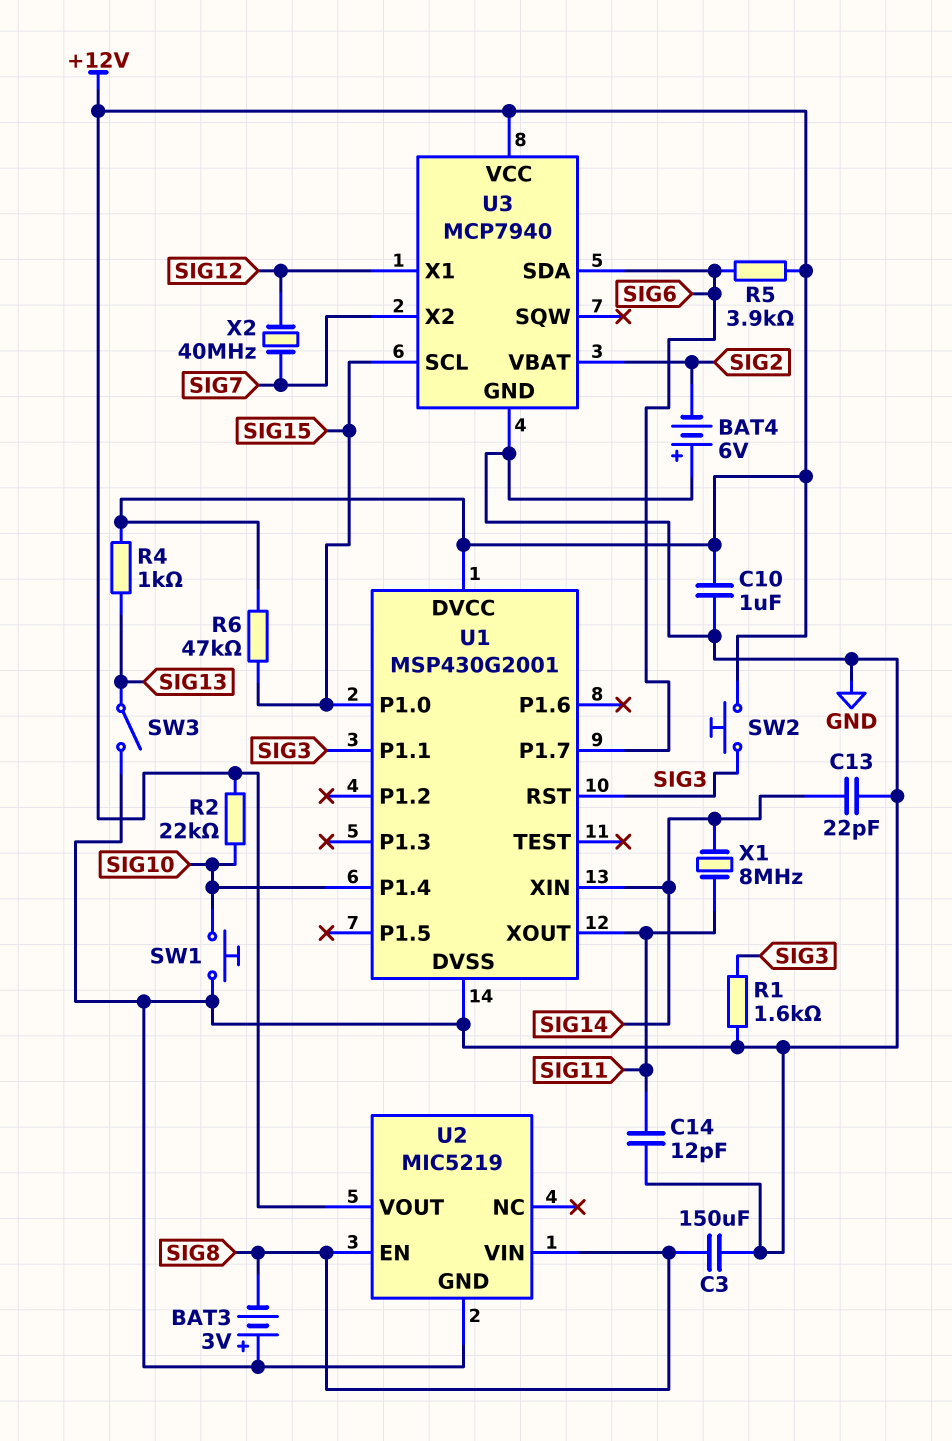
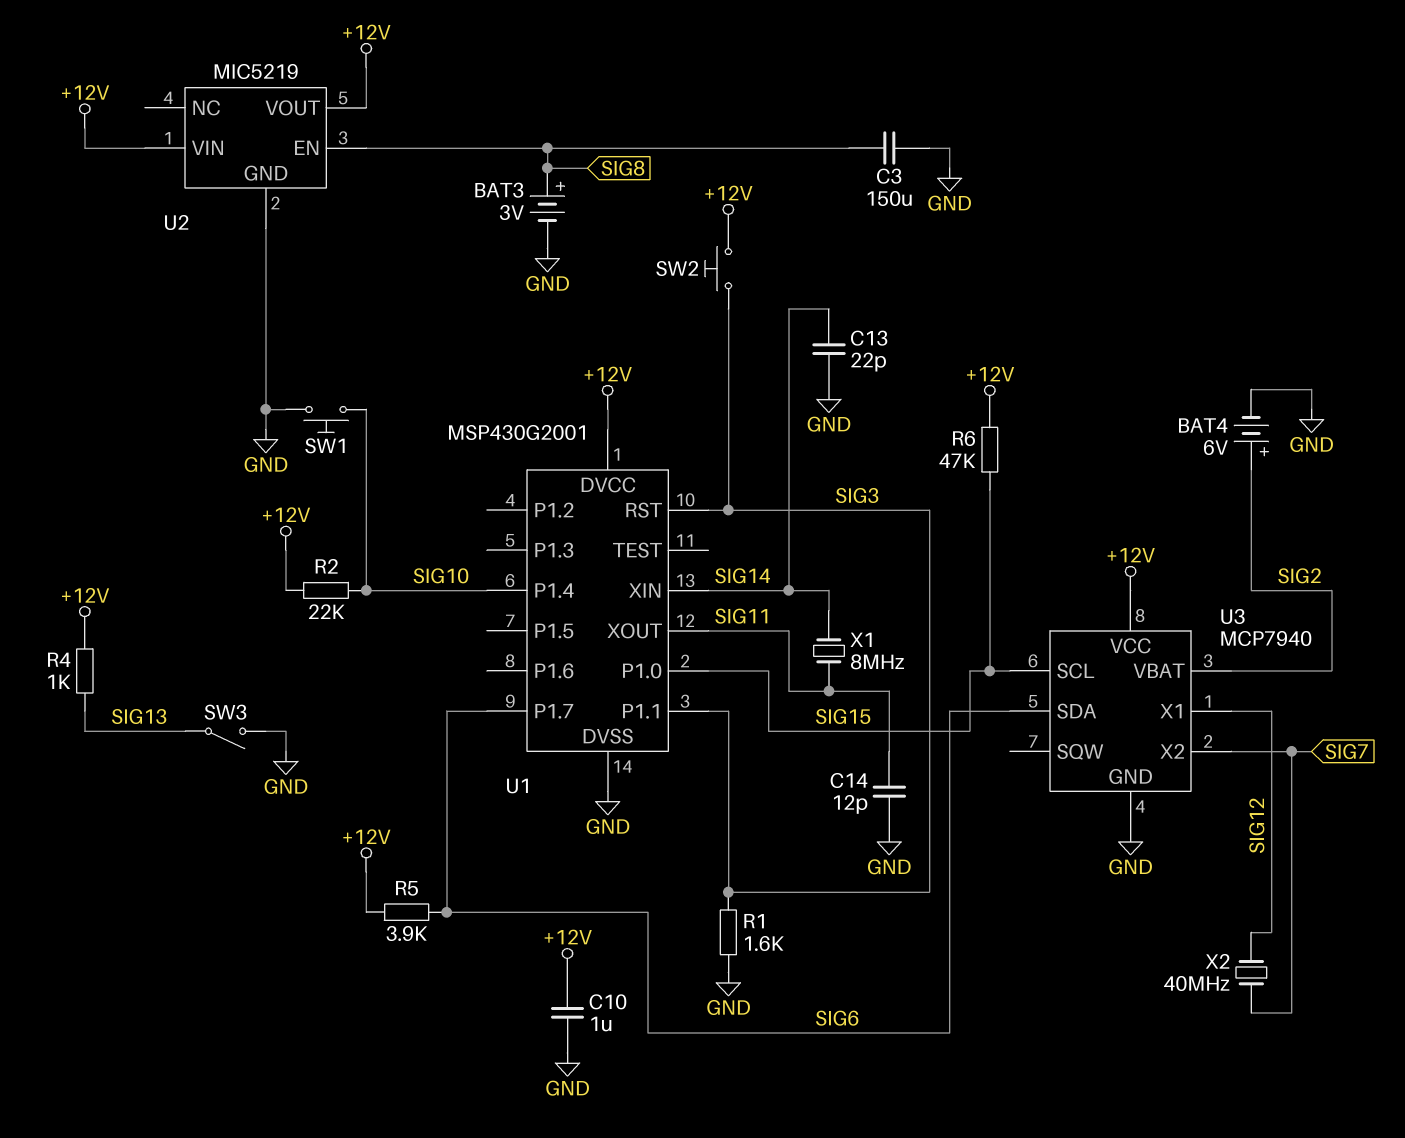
BAT3: 3V (plus GND, minus SIG8) -> 3V (plus SIG8, minus GND)
BAT4: 6V (plus GND, minus SIG2) -> 6V (plus SIG2, minus GND)
U2 pin VIN: SIG8 -> +12V

